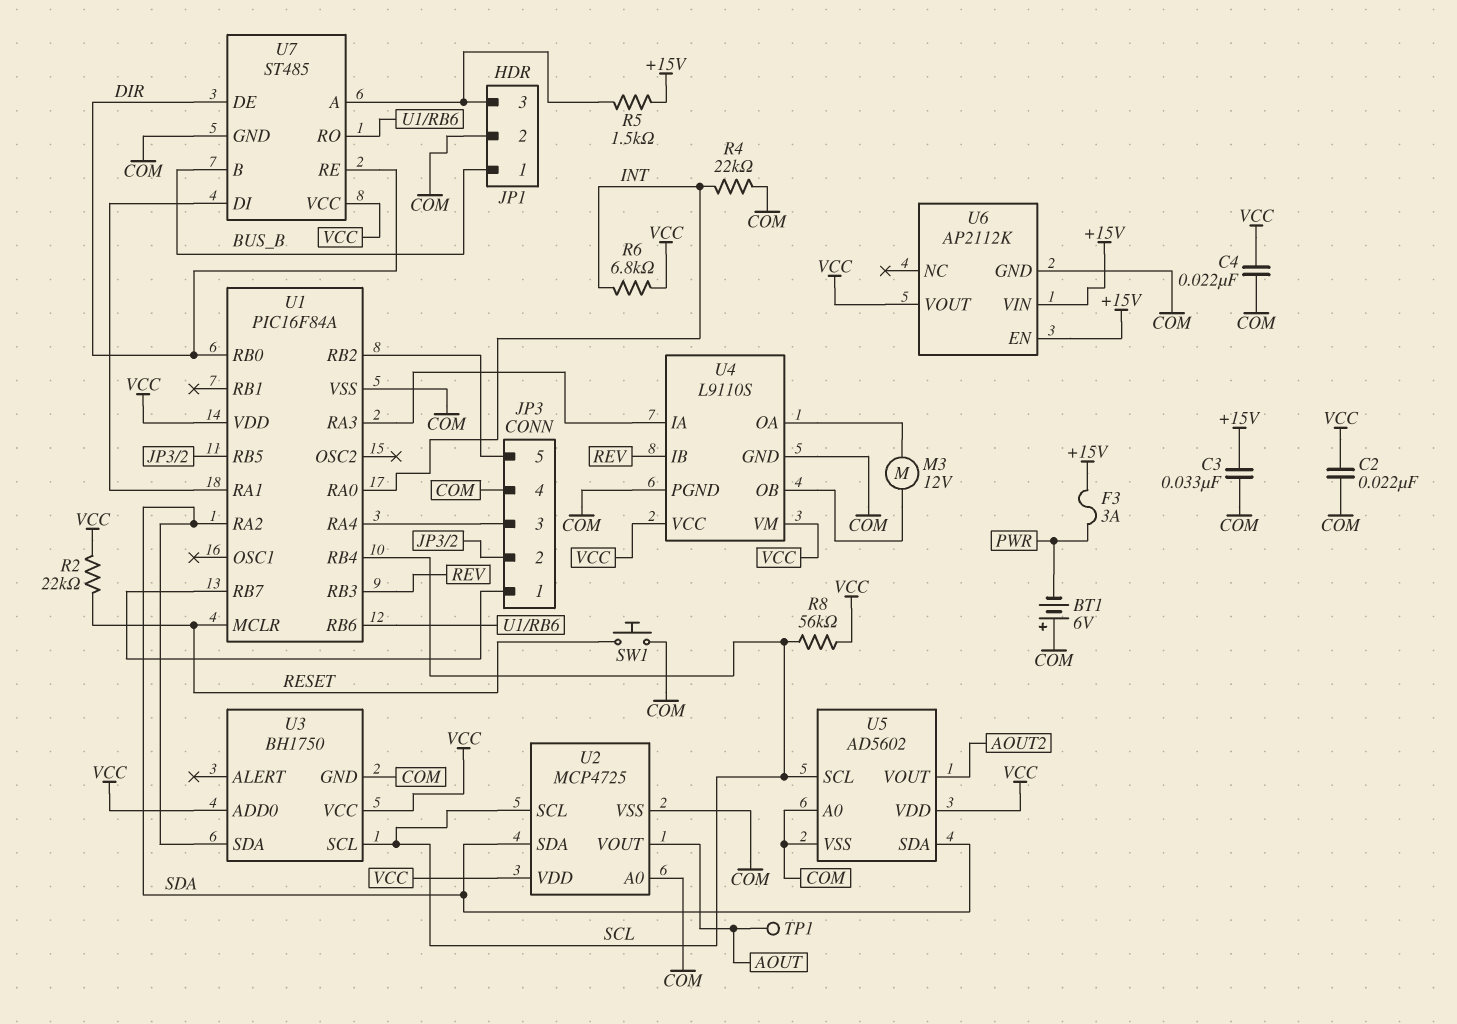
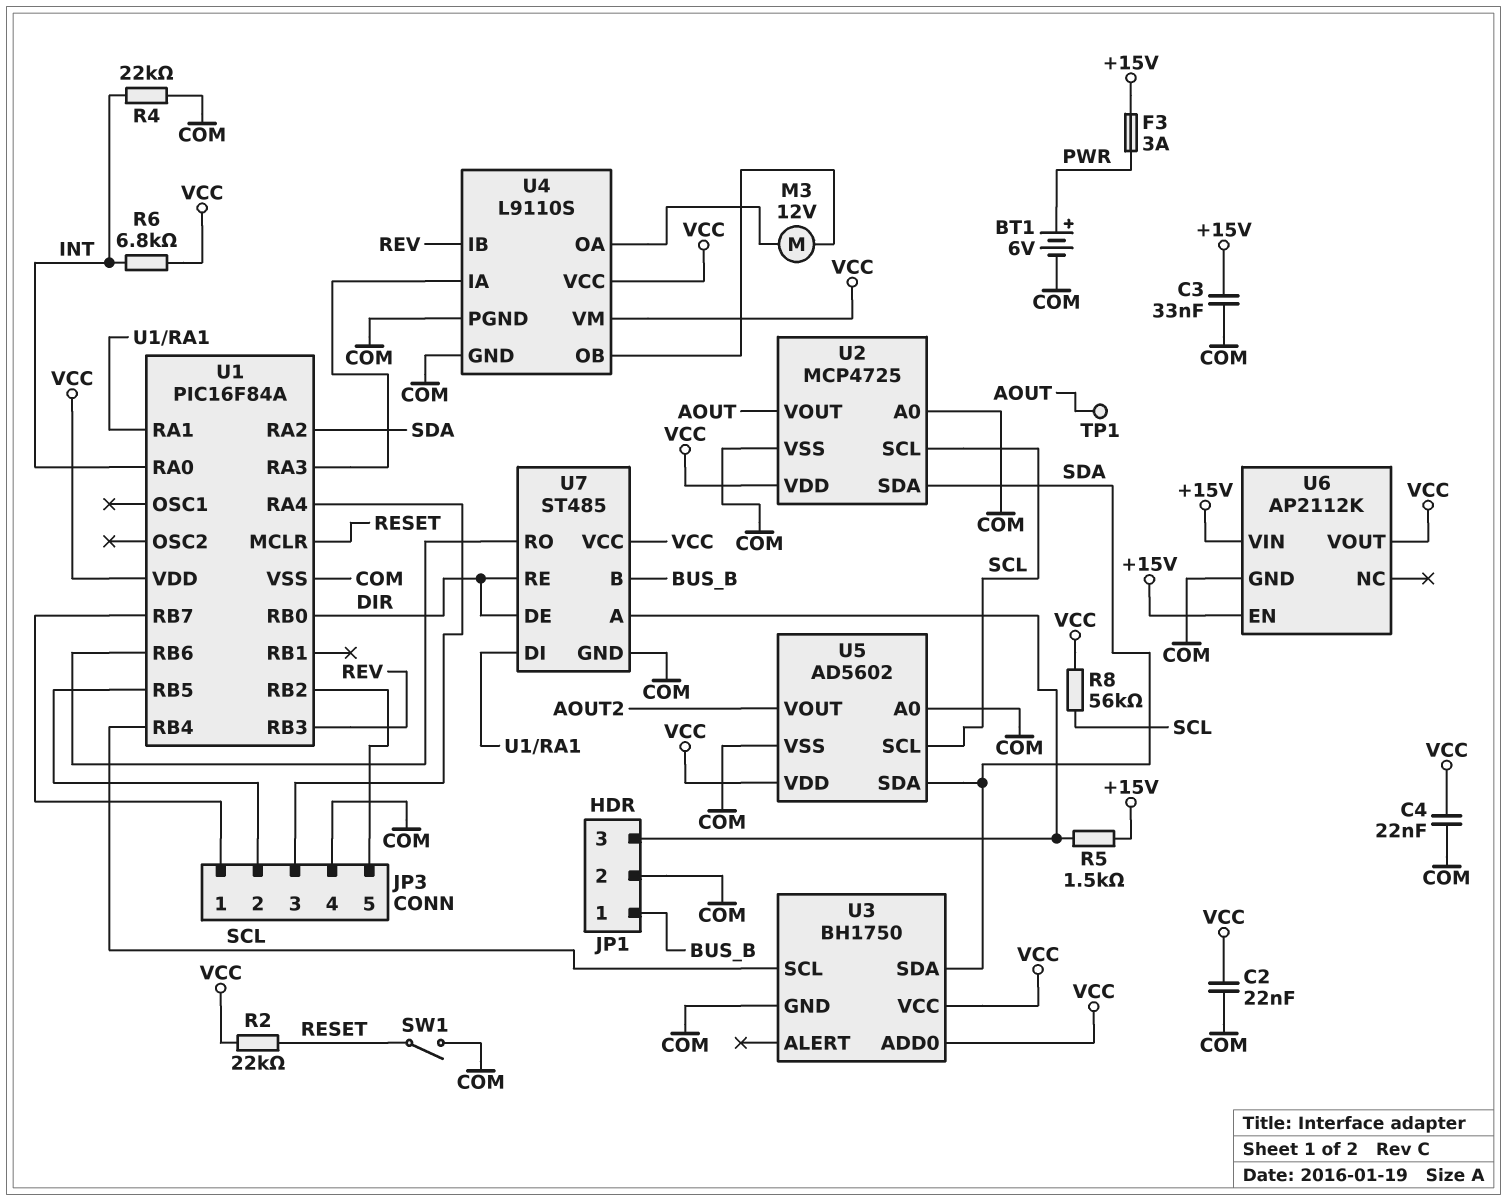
BT1: 6V (plus COM, minus PWR) -> 6V (plus PWR, minus COM)
SW1: button (COM, RESET) -> switch (COM, RESET)

